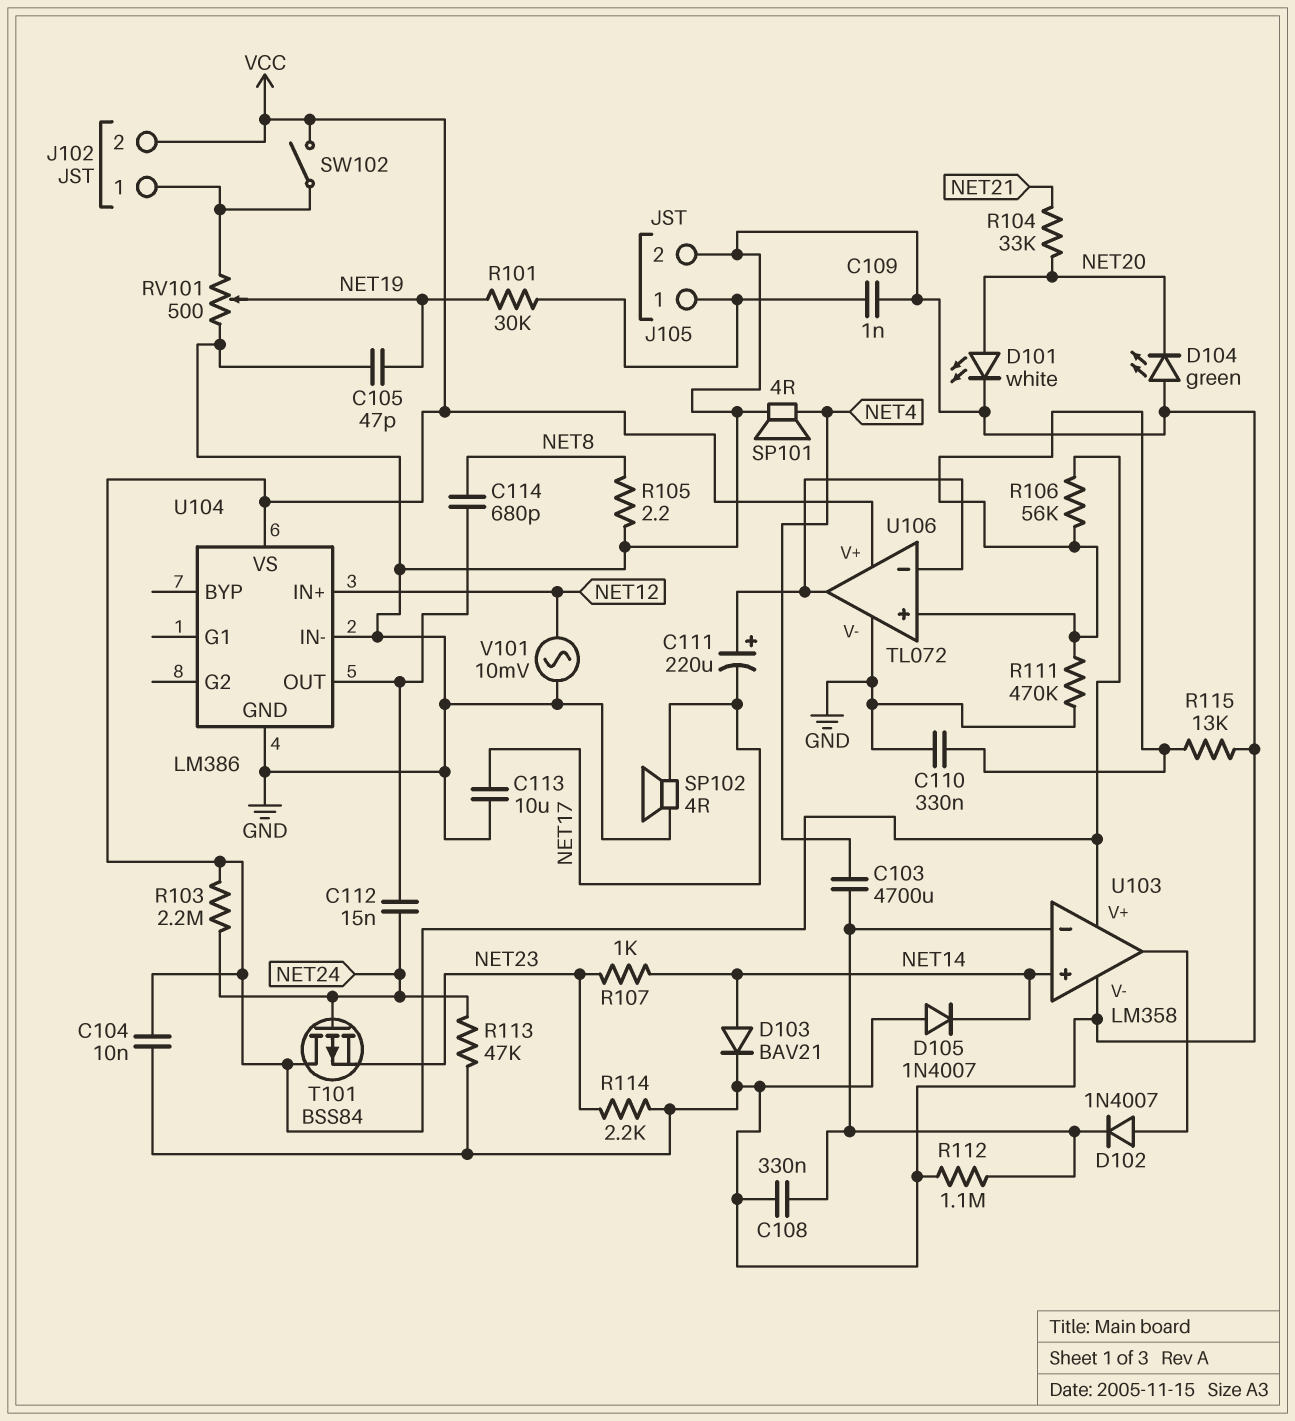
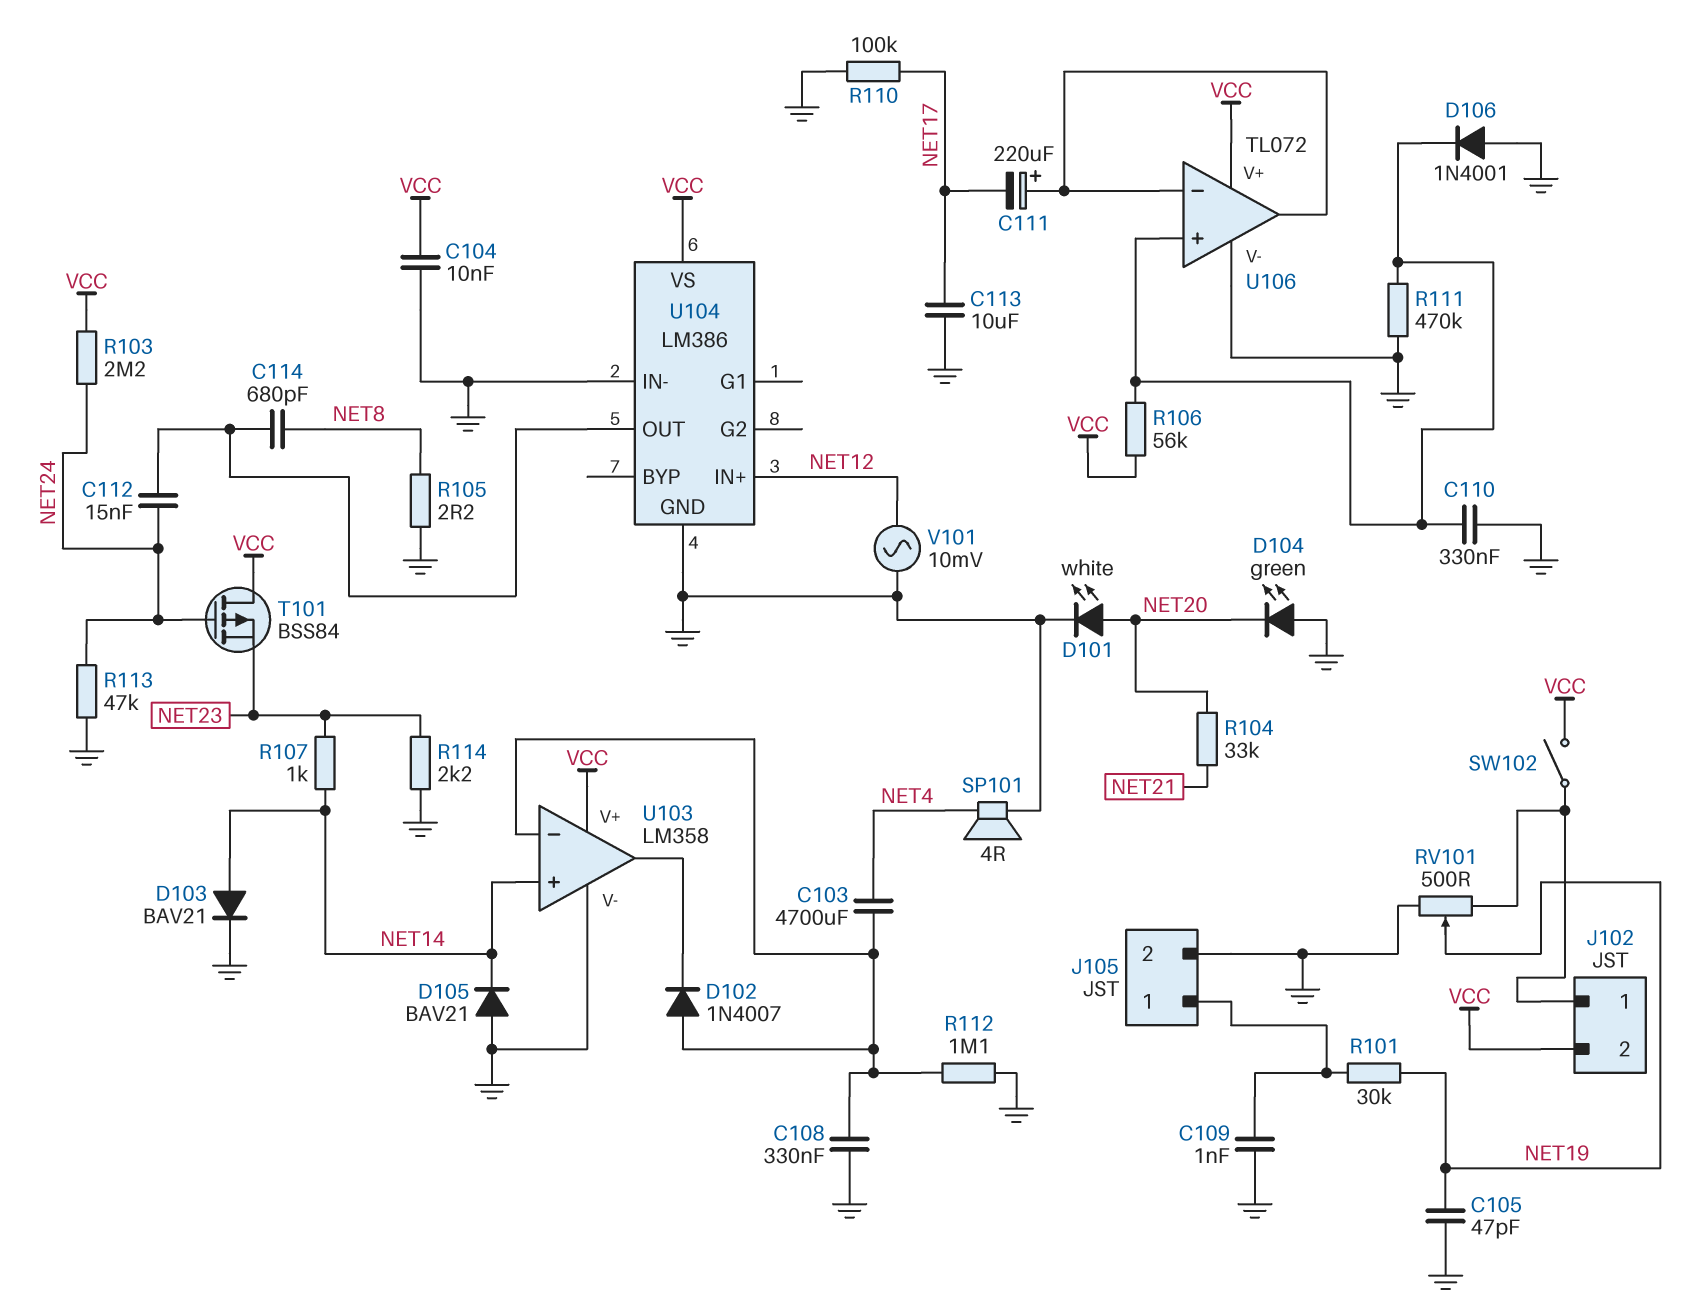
D102: diode 1N4007 (A U103/out, K U103/in-) -> diode 1N4007 (A U103/in-, K U103/out)
D105: diode 1N4007 (A GND, K NET14) -> diode BAV21 (A GND, K NET14)
D106: none -> diode 1N4001 (A GND, K U106/in+)
R110: none -> 100k (GND, NET17)
R115: 13k (GND, U106/in+) -> none
SP102: speaker 4R (GND, NET17) -> none

